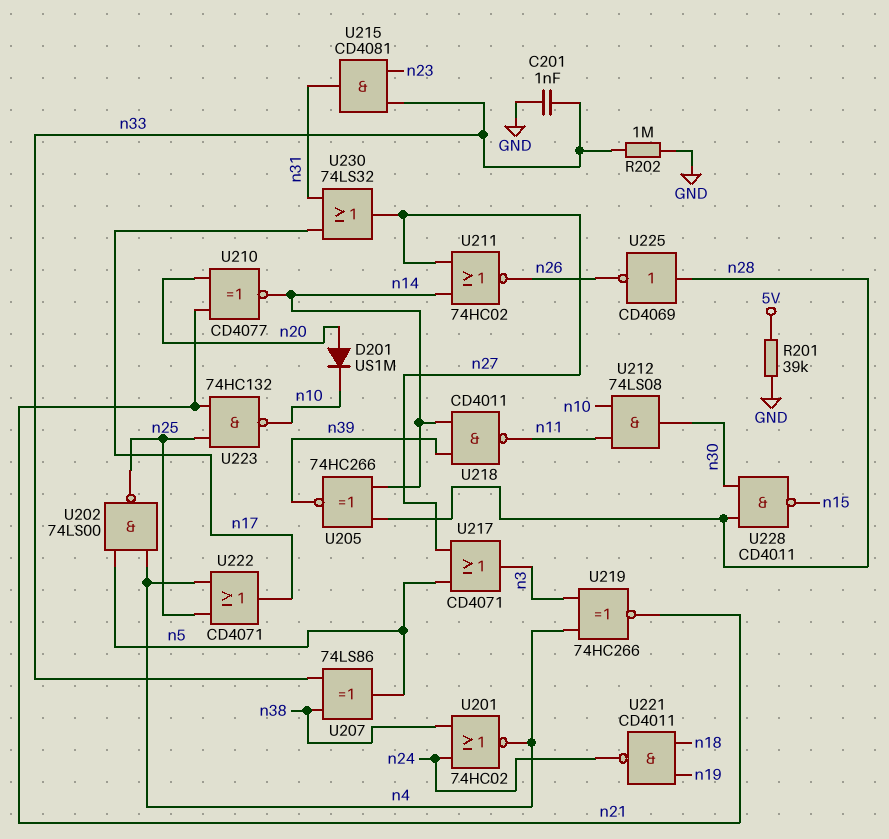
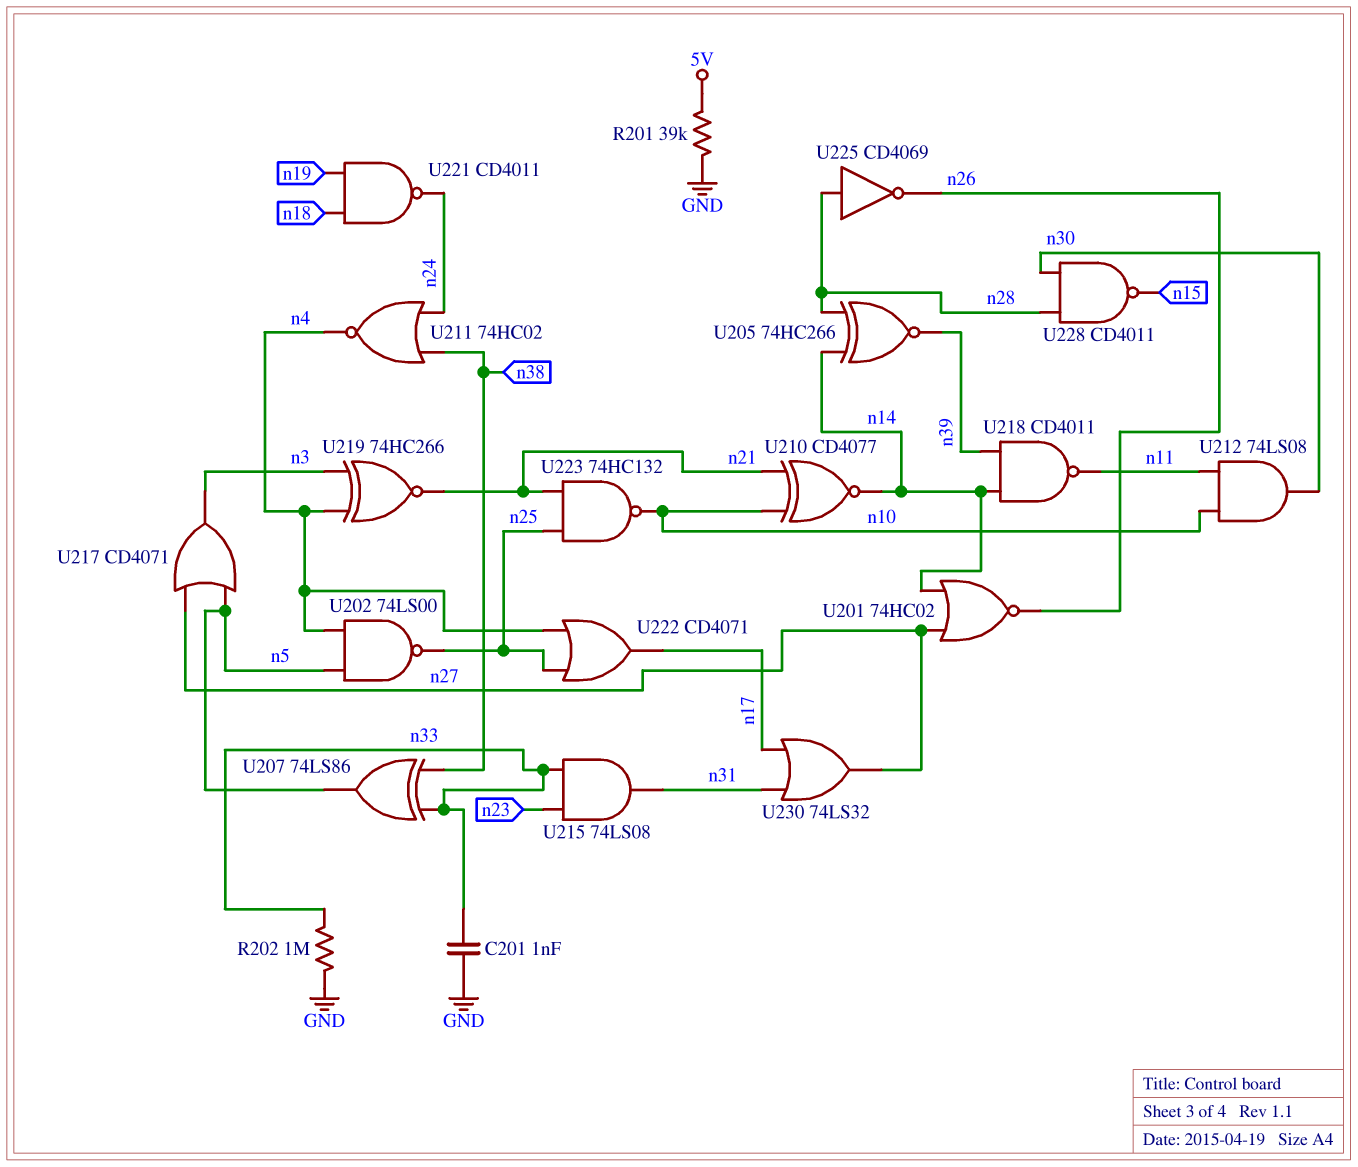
D201: diode US1M (A n20, K n10) -> none
U201: NOR 74HC02 (in n24, in n38, out n4) -> NOR 74HC02 (in n14, in n27, out n26)
U210: XNOR CD4077 (in n20, in n21, out n14) -> XNOR CD4077 (in n10, in n21, out n14)
U211: NOR 74HC02 (in n14, in n27, out n26) -> NOR 74HC02 (in n24, in n38, out n4)
U215: AND CD4081 (in n23, in n33, out n31) -> AND 74LS08 (in n23, in n33, out n31)

